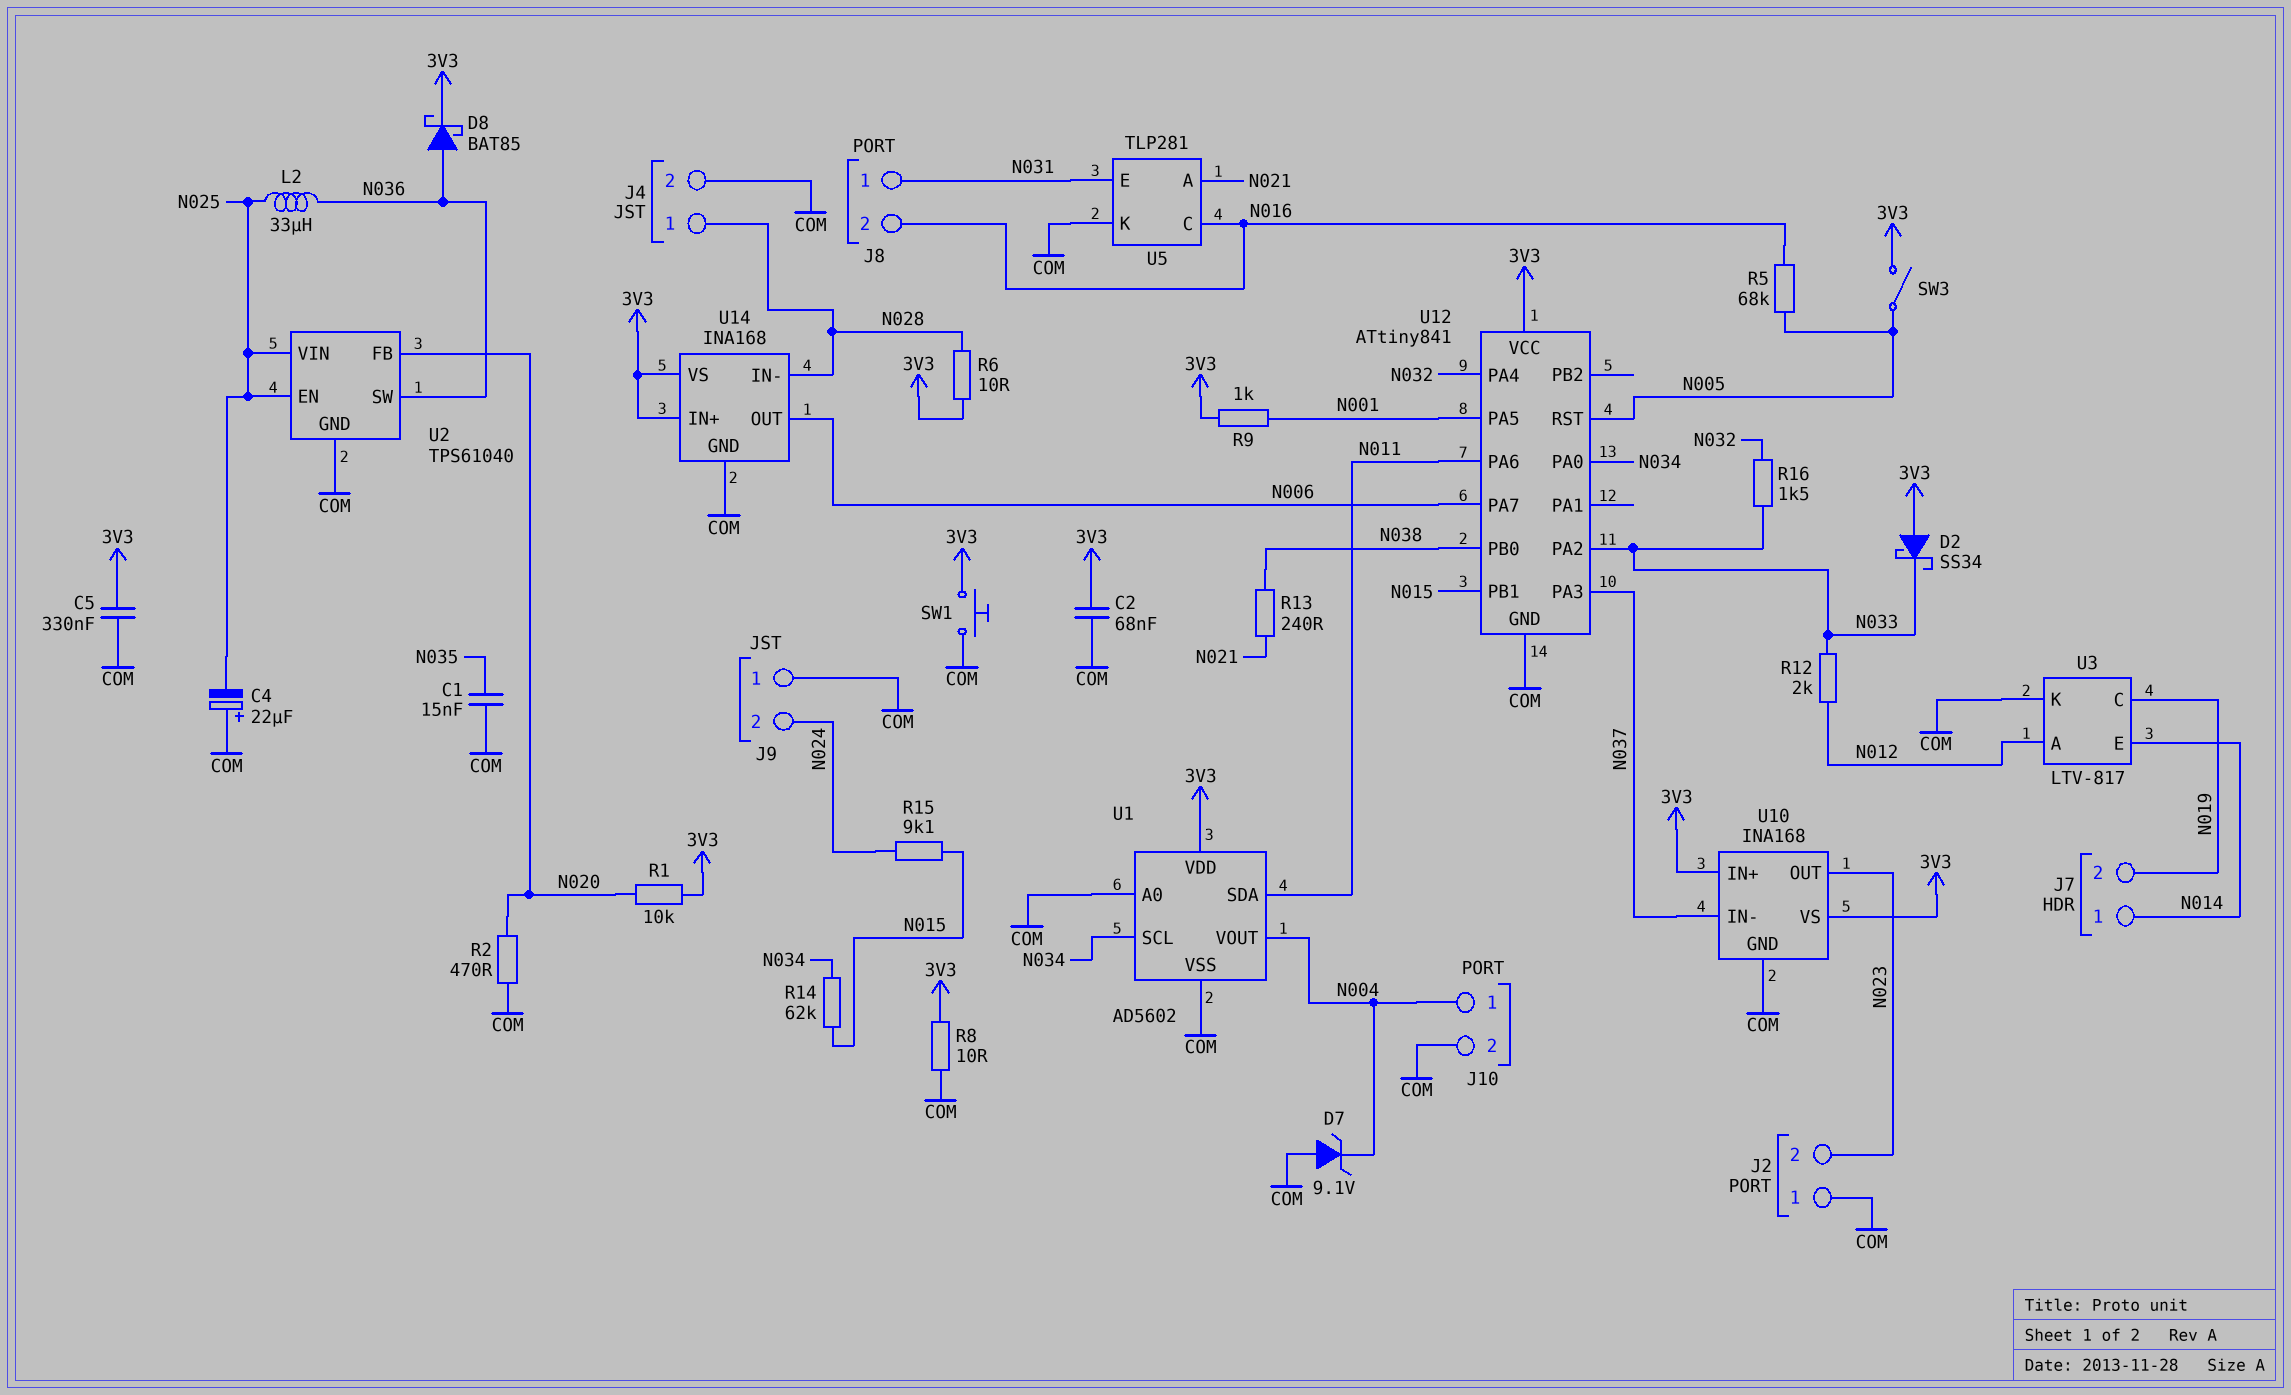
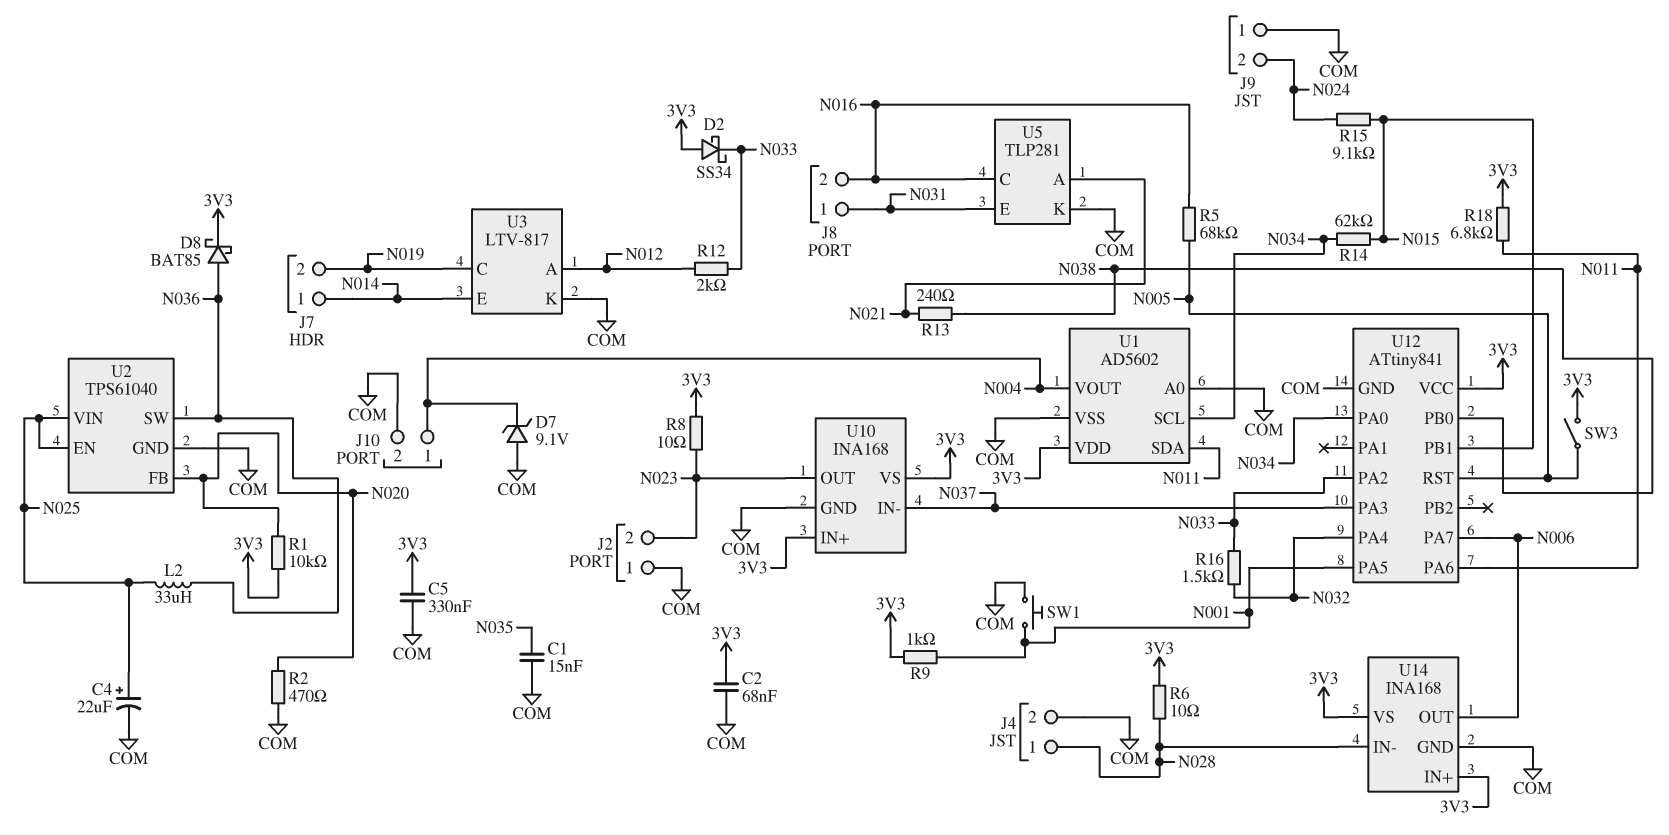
C4: 22uF (plus COM, minus N025) -> 22uF (plus N025, minus COM)
R8: 10 (3V3, COM) -> 10 (3V3, N023)
R18: none -> 6.8k (3V3, N011)
SW1: button (3V3, COM) -> button (COM, N001)

